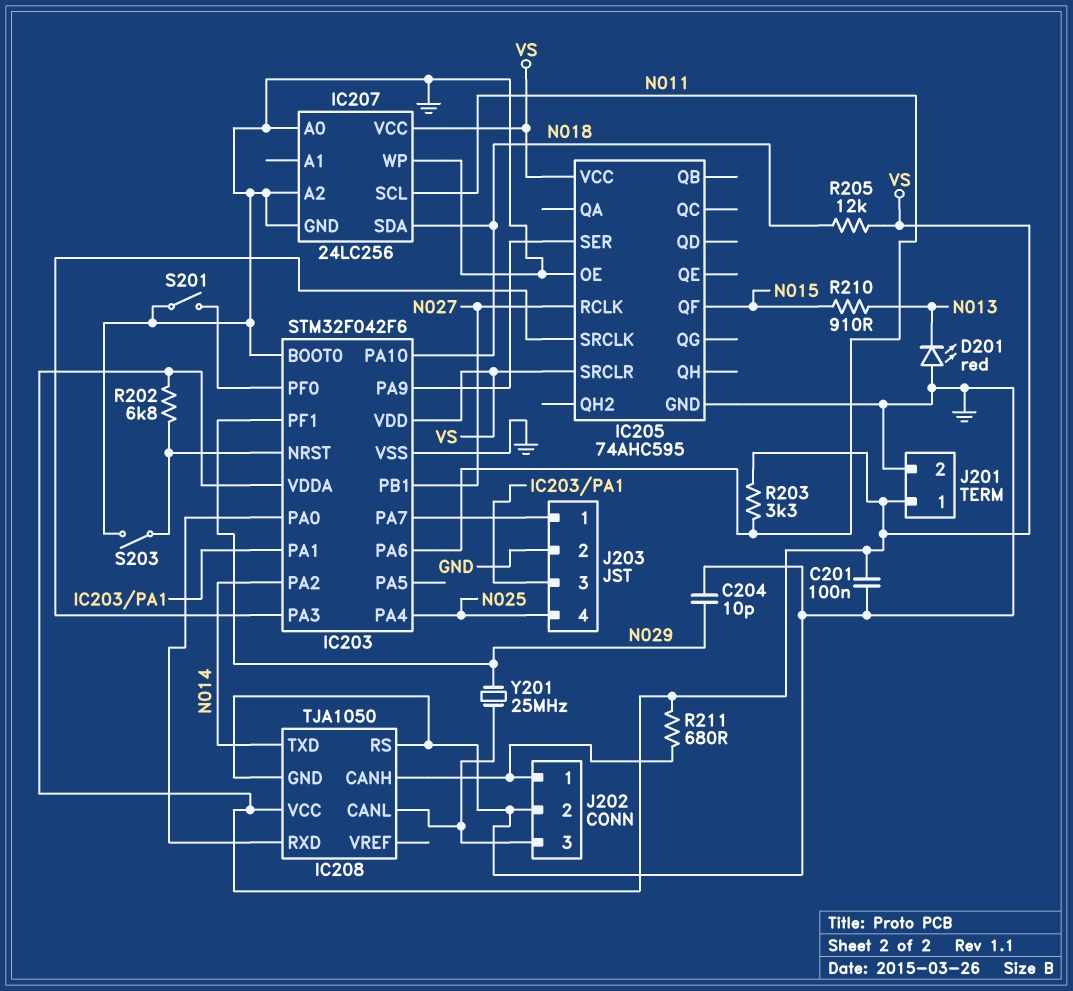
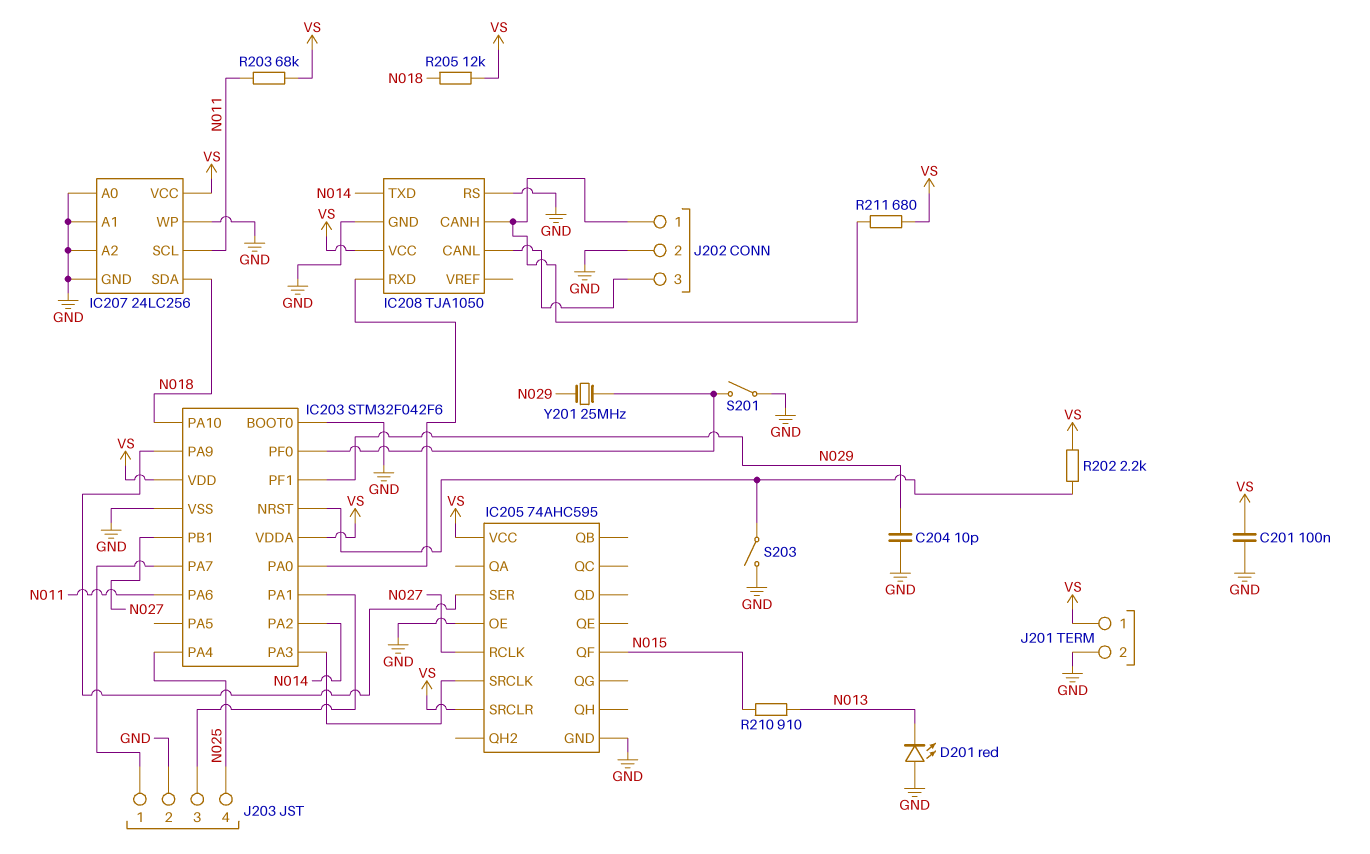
IC207 pin A1: none -> GND
R202: 6.8k (IC203/NRST, VS) -> 2.2k (IC203/NRST, VS)
R203: 3.3k (N011, VS) -> 68k (N011, VS)
Y201: 25MHz (IC208/CANL, N029) -> 25MHz (IC203/PF0, N029)

